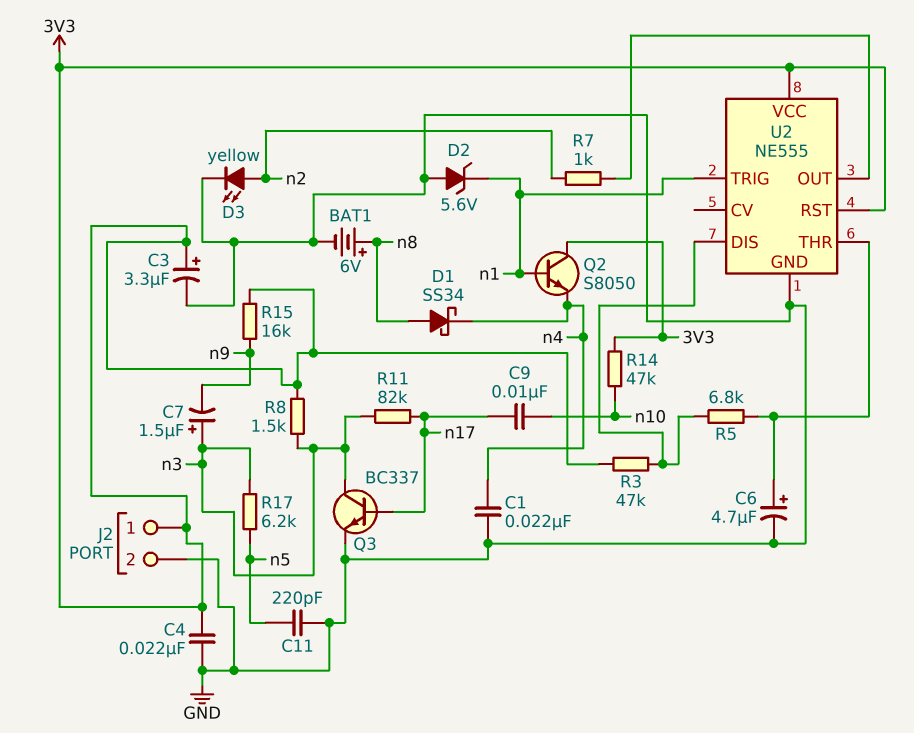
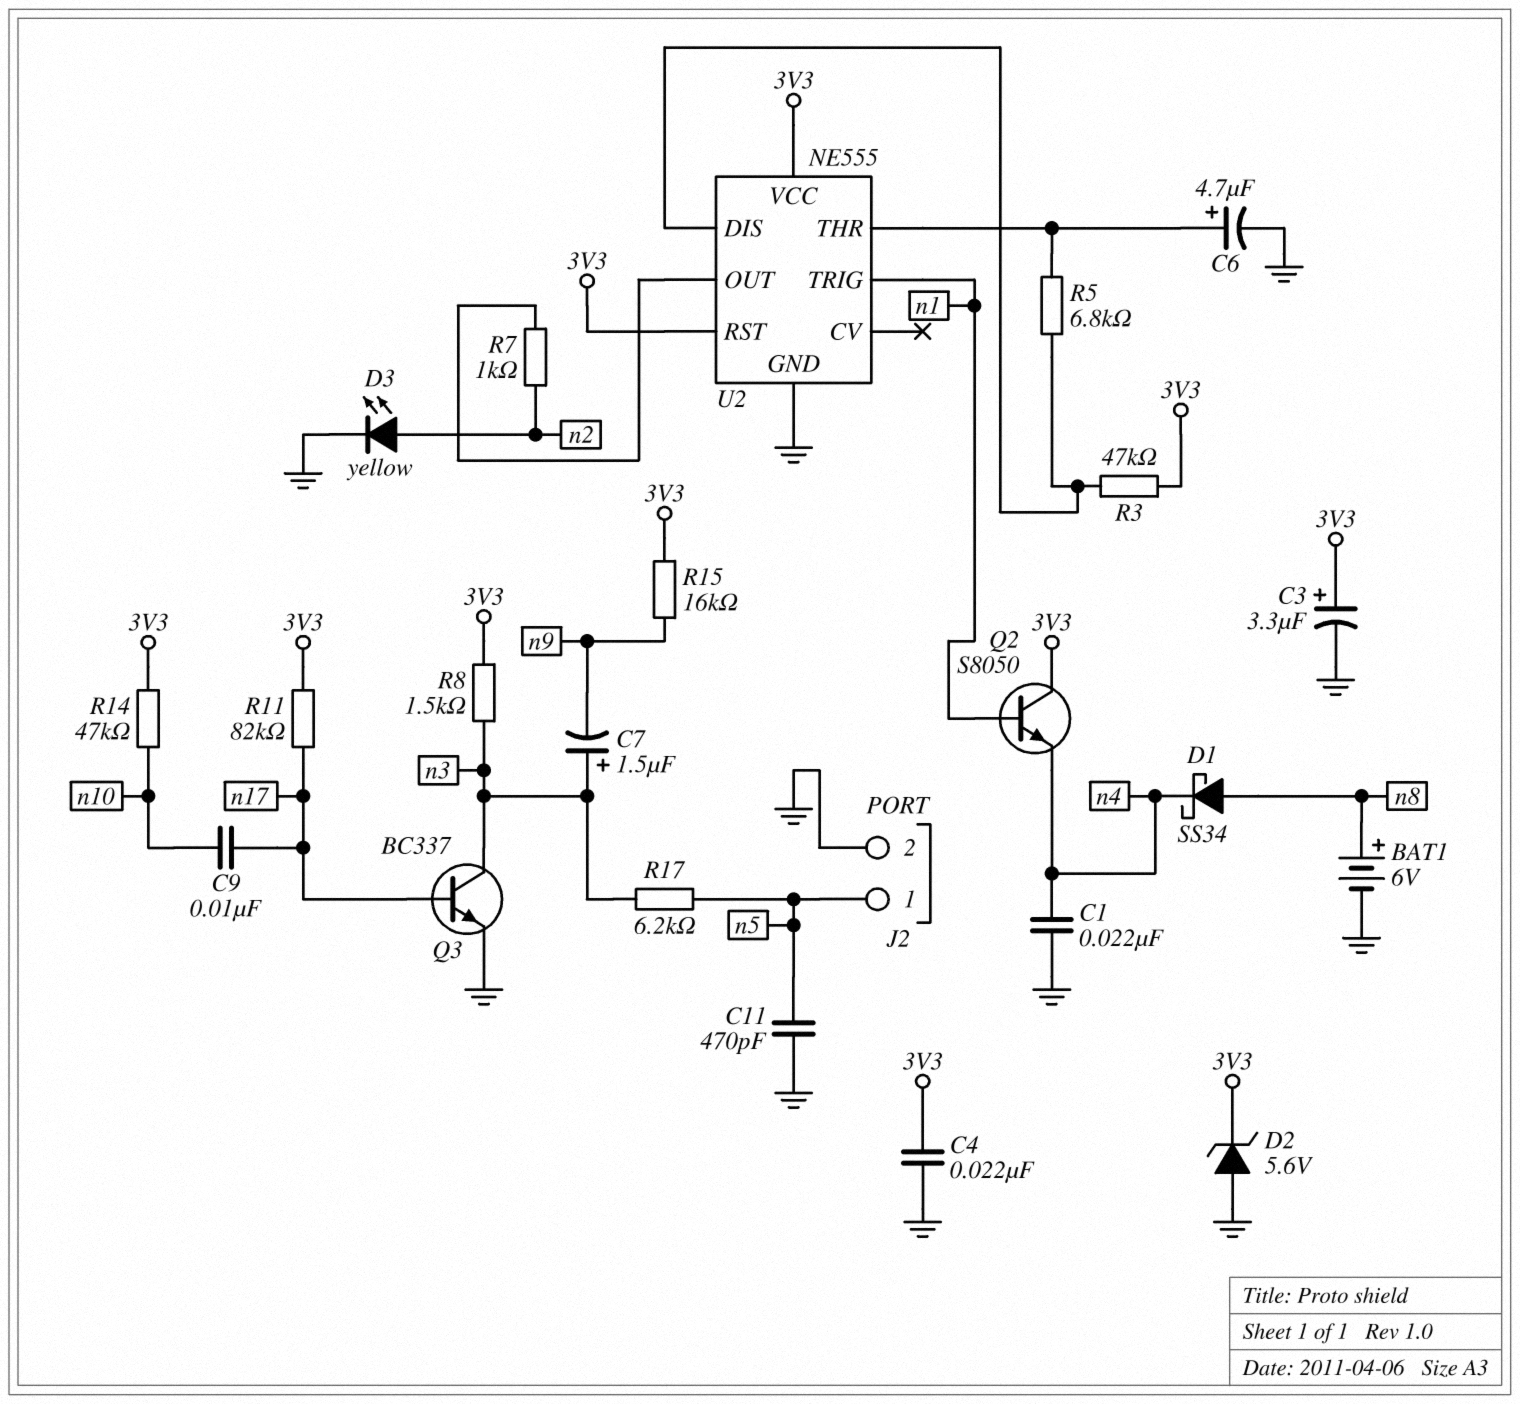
C11: 220pF (GND, n5) -> 470pF (GND, n5)
D2: zener 5.6V (A GND, K n1) -> zener 5.6V (A GND, K 3V3)
J2 pin 1: 3V3 -> n5
R11: 82k (n3, n17) -> 82k (3V3, n17)

